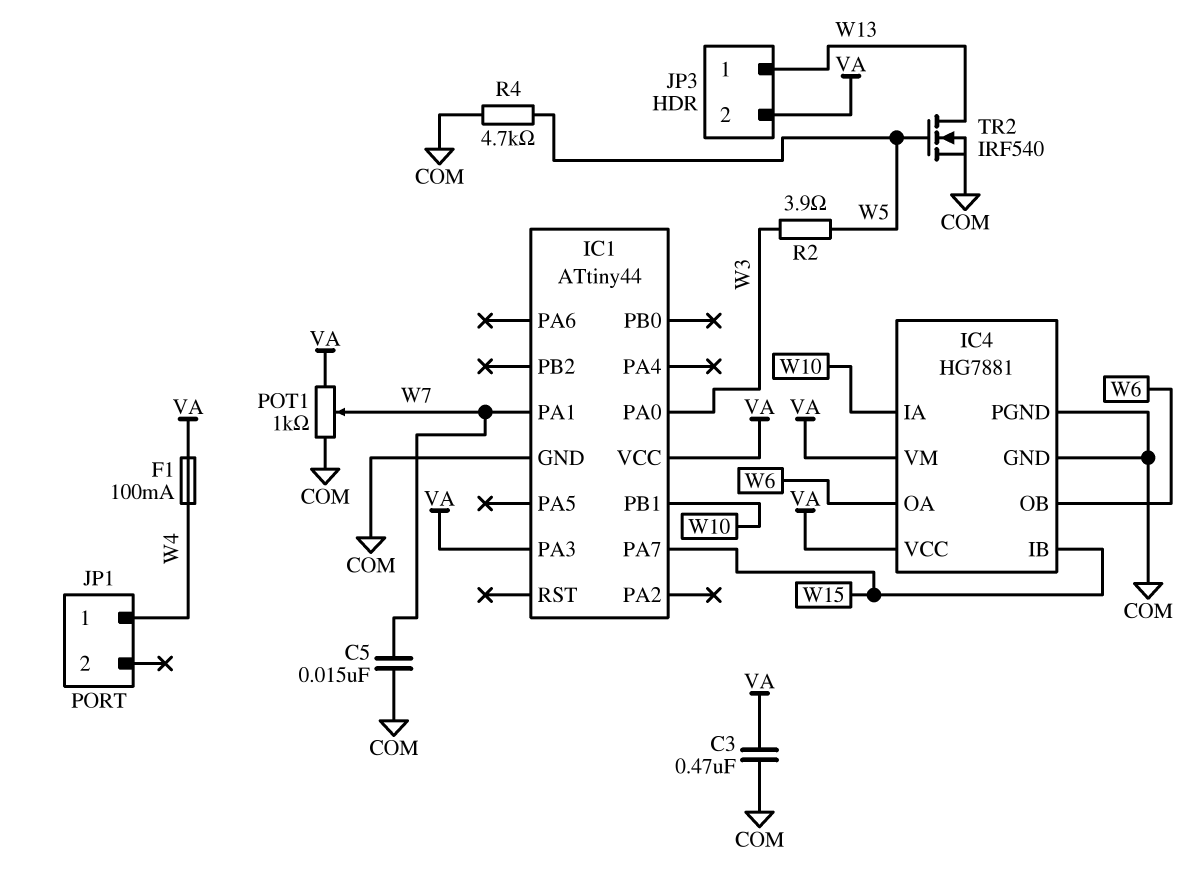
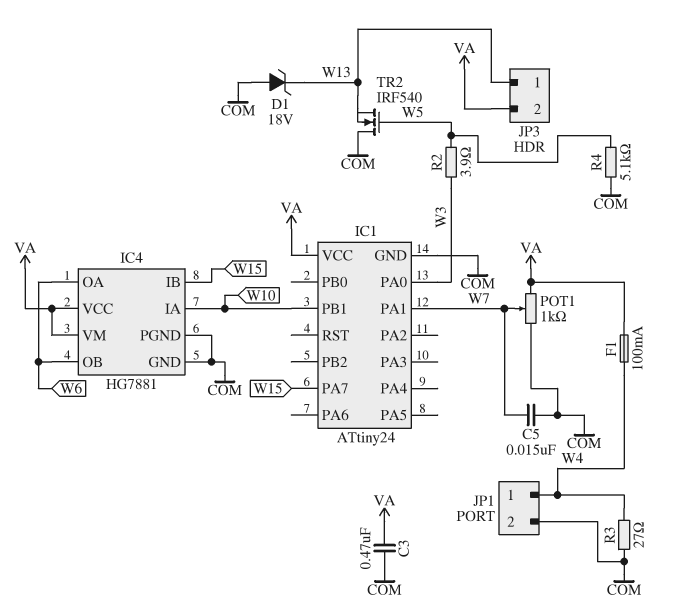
D1: none -> zener 18V (A COM, K W13)
IC1: ATtiny44 -> ATtiny24
IC1 pin PA3: VA -> none
JP1 pin 2: none -> COM
R3: none -> 27 (COM, W4)
R4: 4.7k (COM, W5) -> 5.1k (COM, W5)
TR2: NMOS IRF540 (G W5, D W13, S COM) -> NMOS IRF540 (G W5, D COM, S W13)

